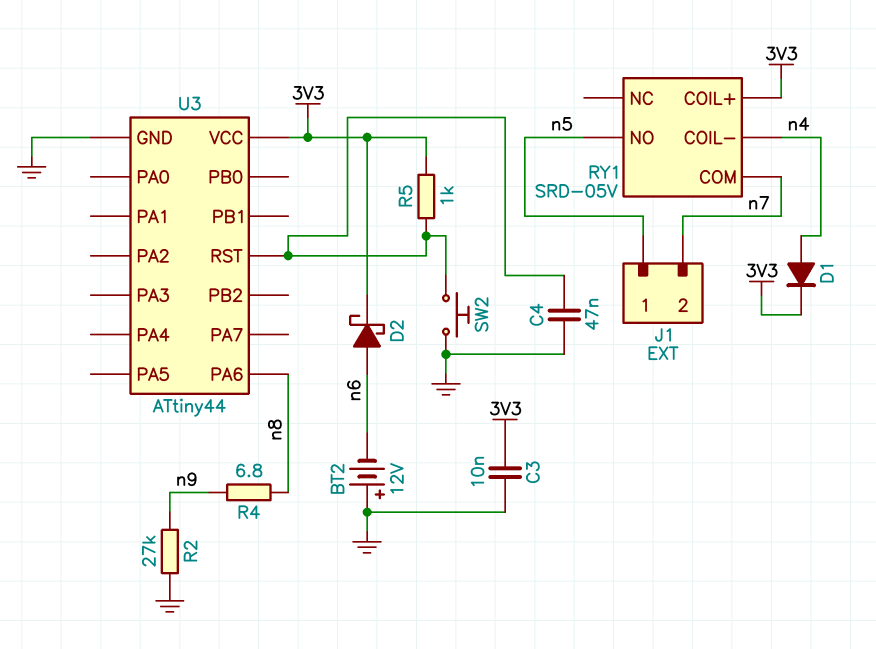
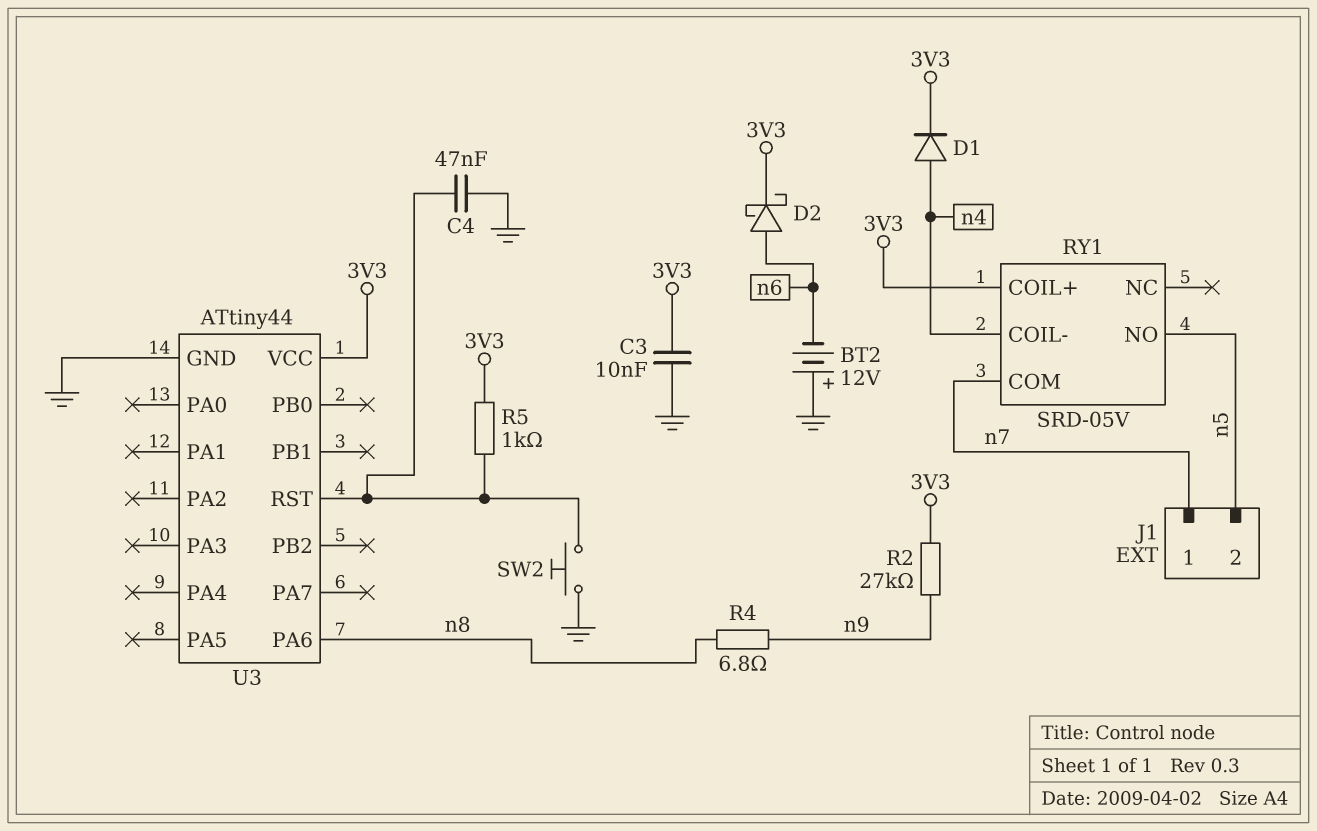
J1 pin 1: n5 -> n7
J1 pin 2: n7 -> n5
R2: 27k (GND, n9) -> 27k (3V3, n9)

